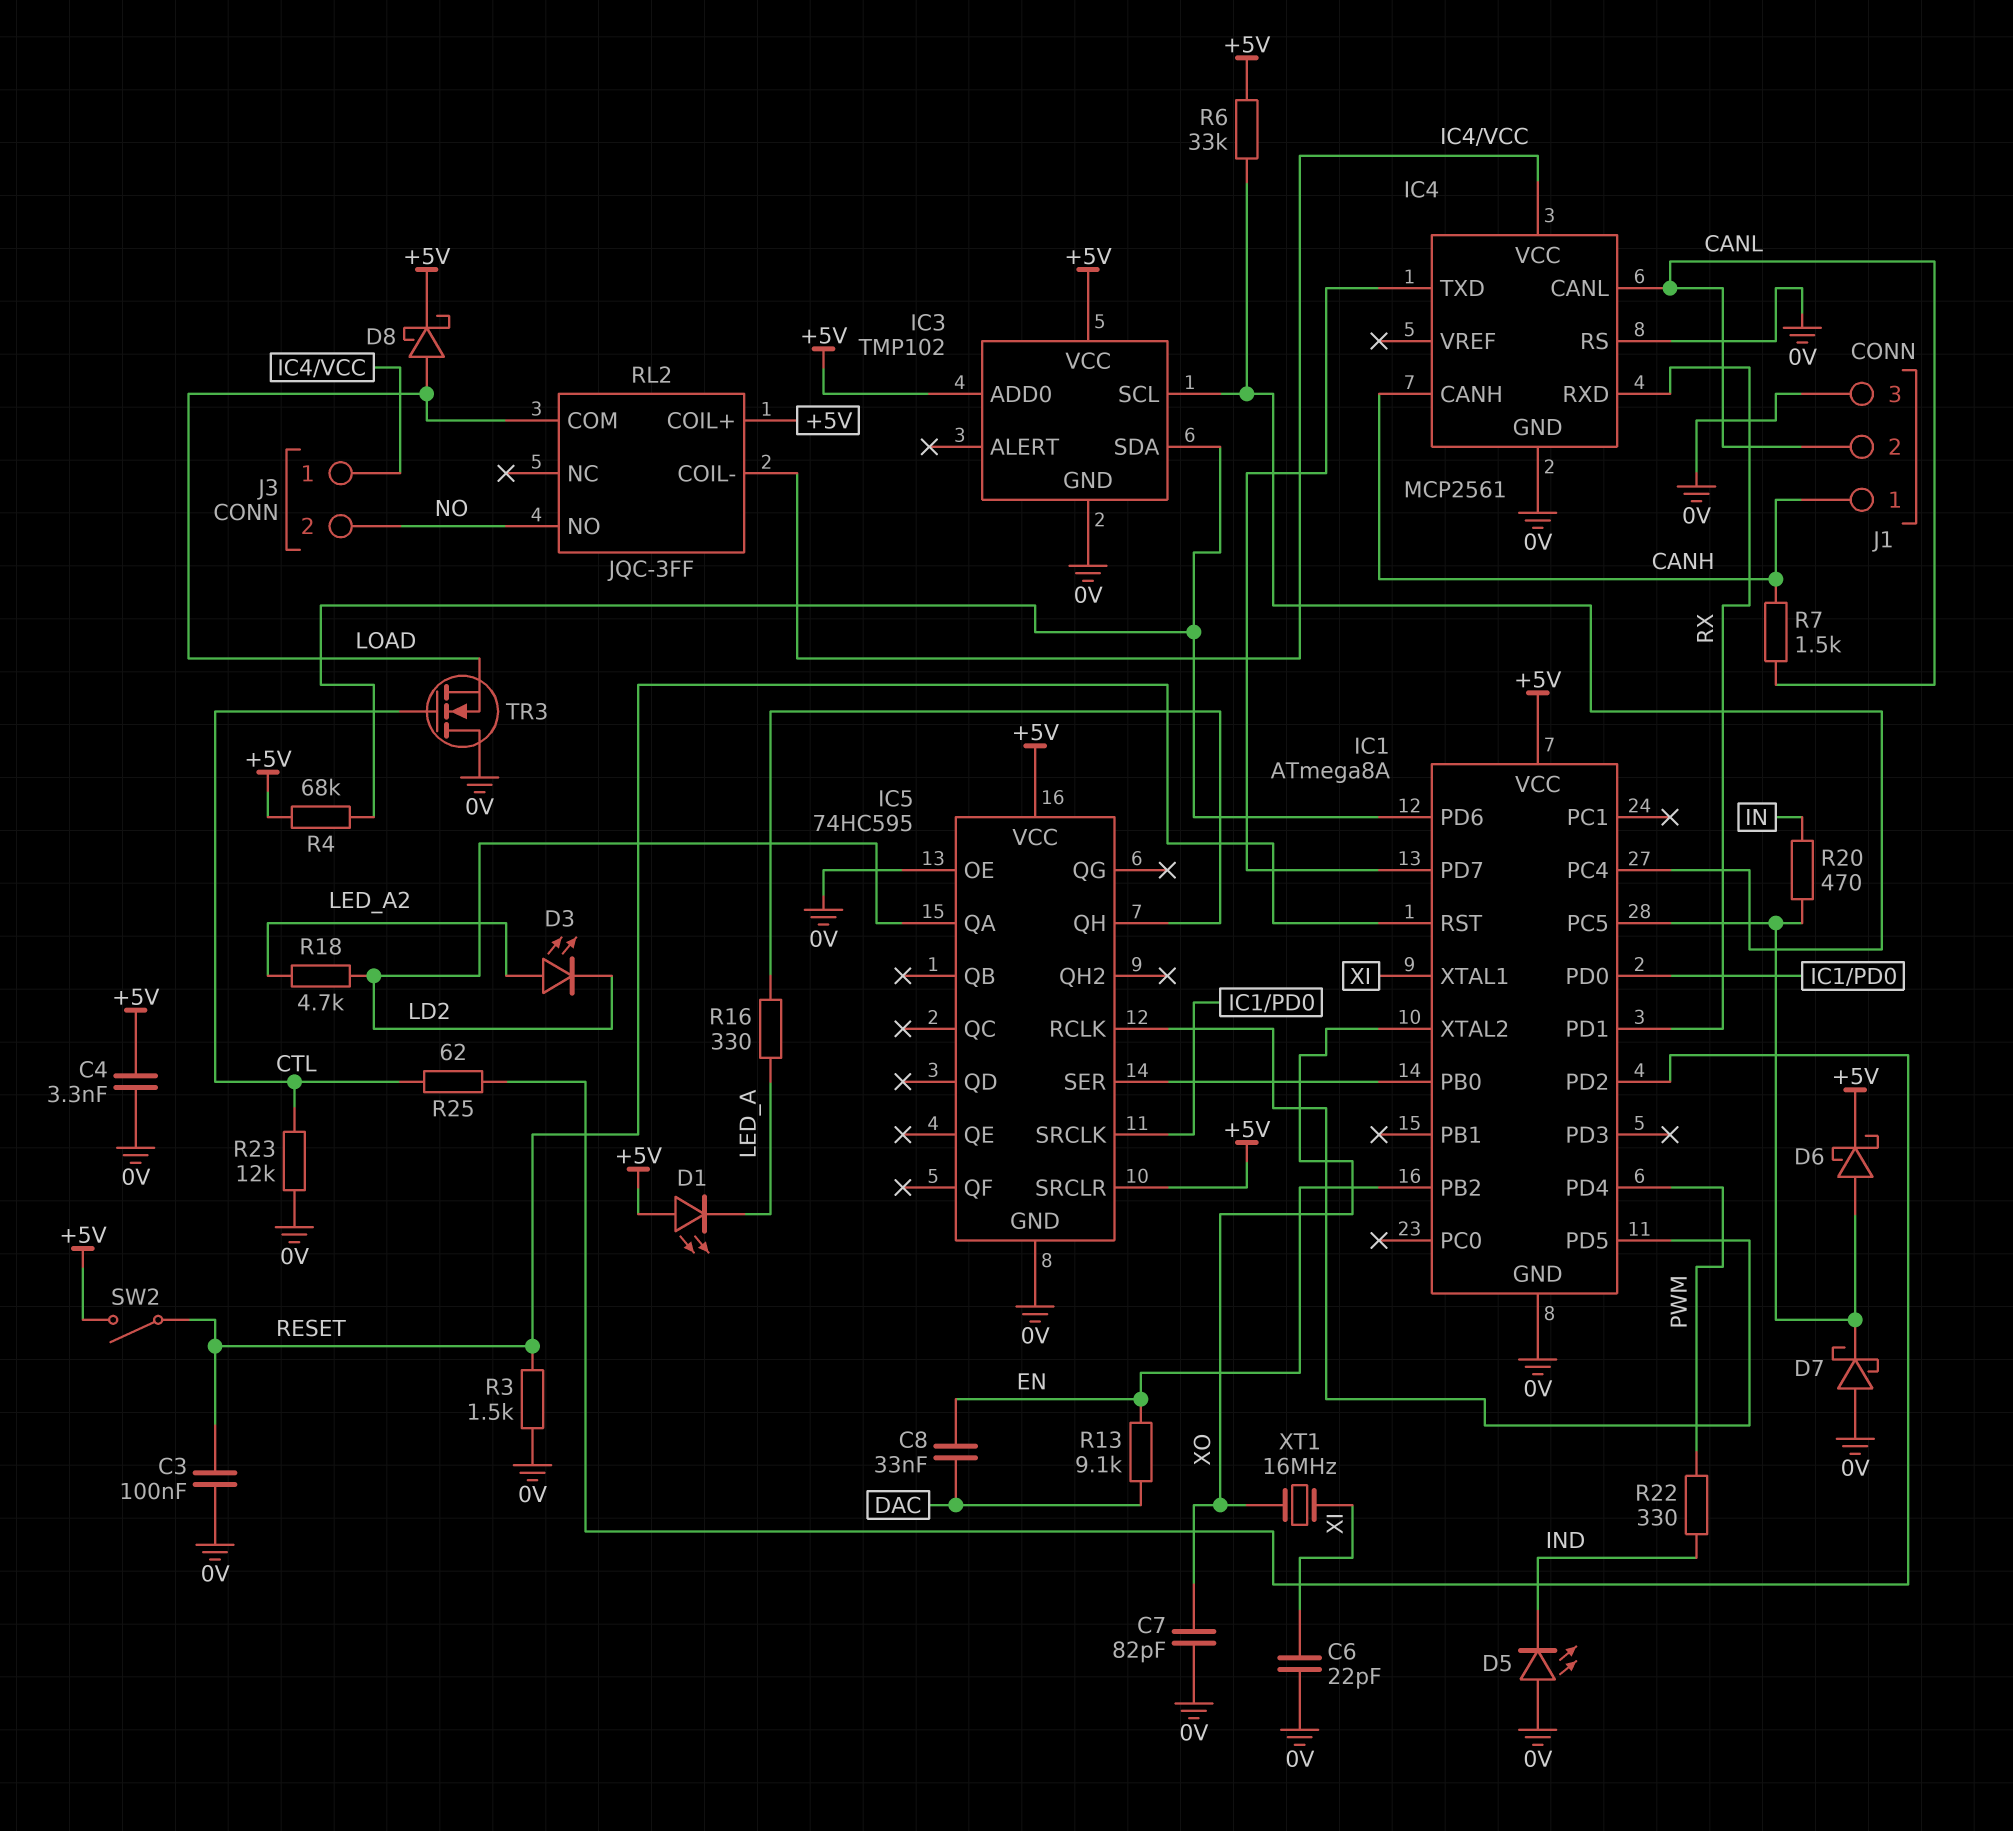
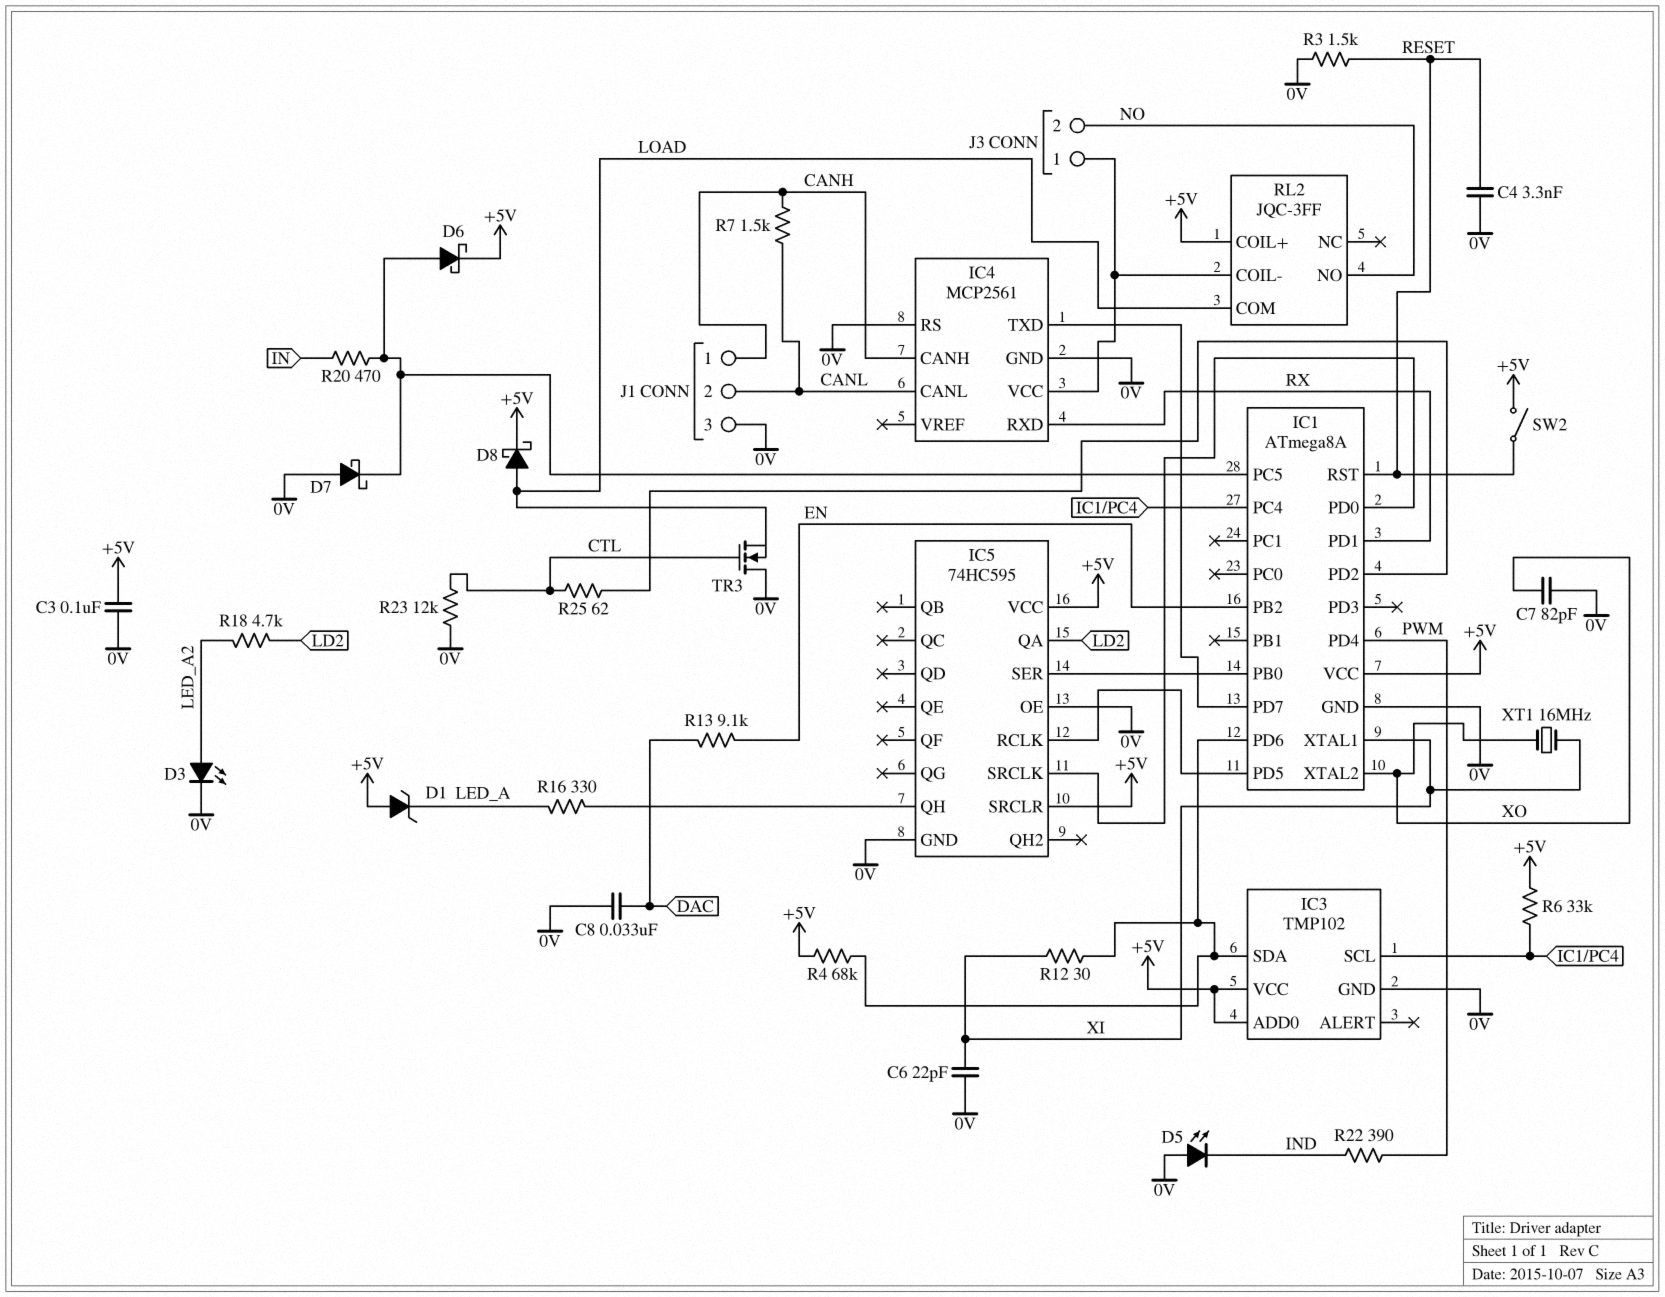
C3: 100nF (0V, RESET) -> 100nF (+5V, 0V)
C4: 3.3nF (+5V, 0V) -> 3.3nF (0V, RESET)
C8: 33nF (DAC, EN) -> 33nF (0V, DAC)
D1: LED (A +5V, K LED_A) -> zener (A +5V, K LED_A)
D3: LED (A LED_A2, K LD2) -> LED (A LED_A2, K 0V)
R12: none -> 30 (IC1/PD6, XI)
R22: 330 (IND, PWM) -> 390 (IND, PWM)

